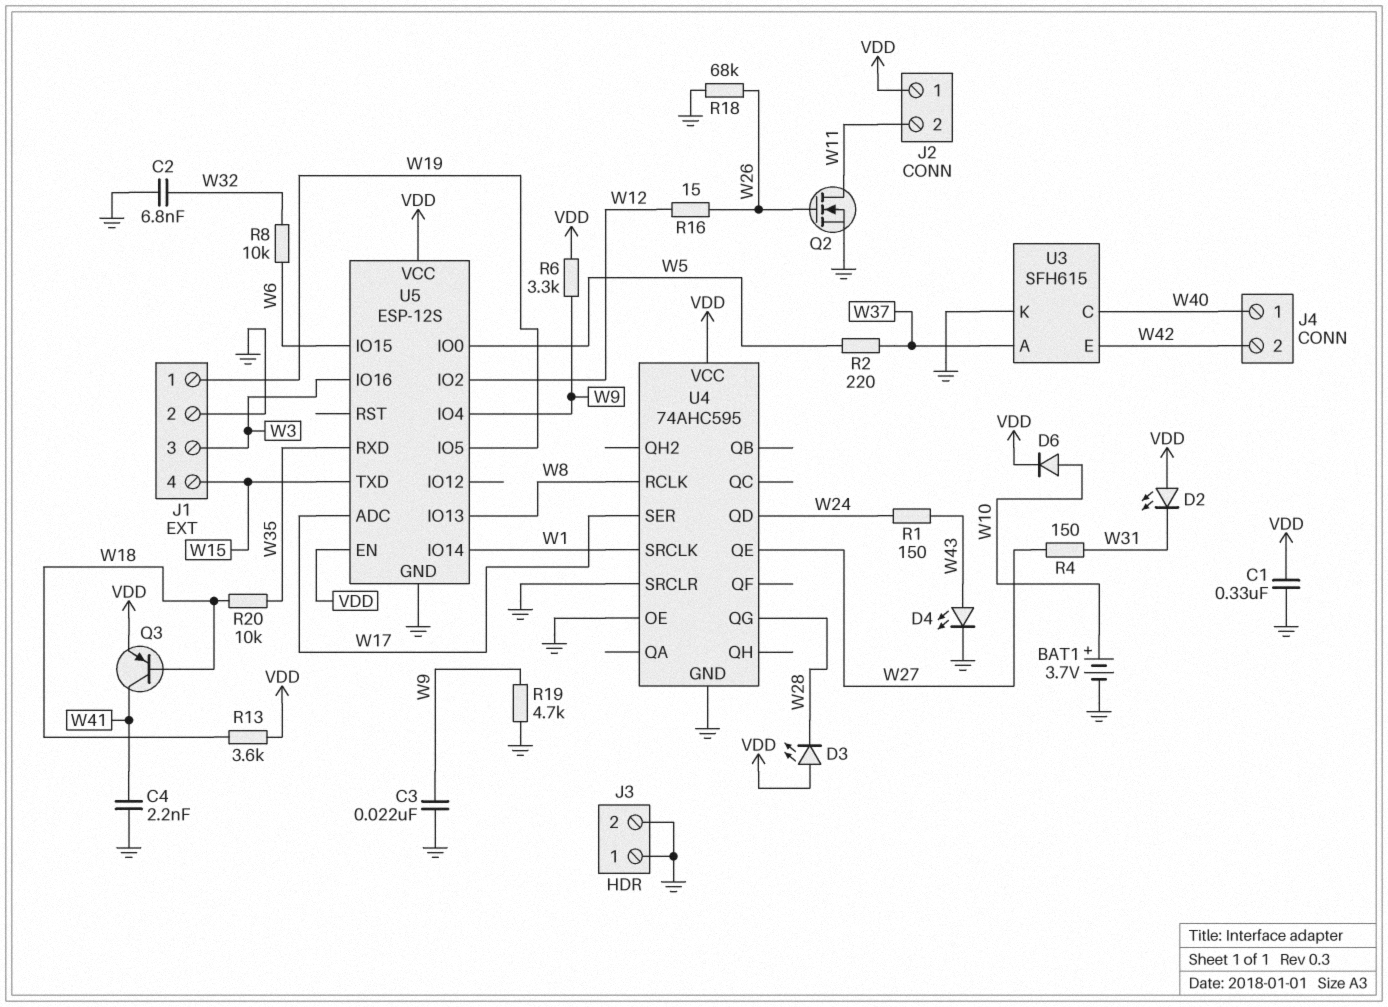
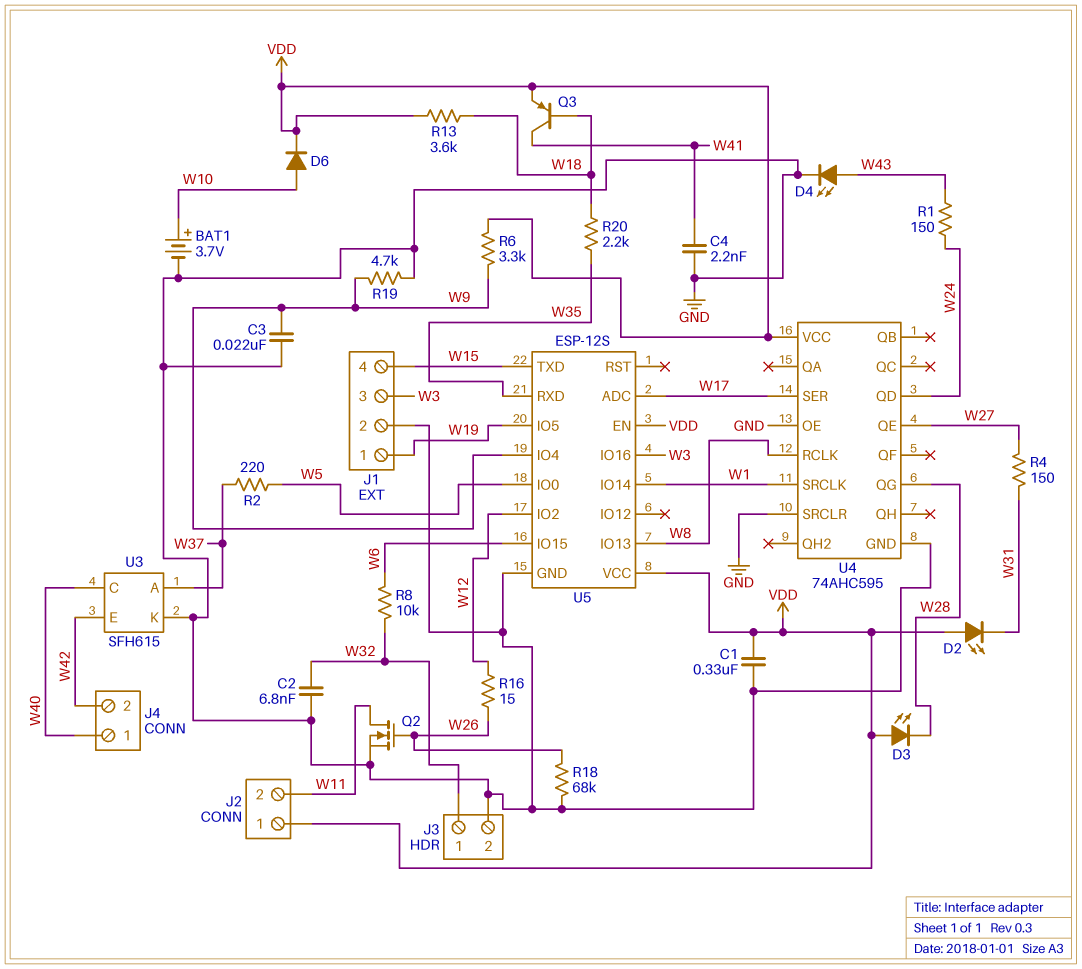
J3 pin 1: GND -> W32
R20: 10k (W18, W35) -> 2.2k (W18, W35)

